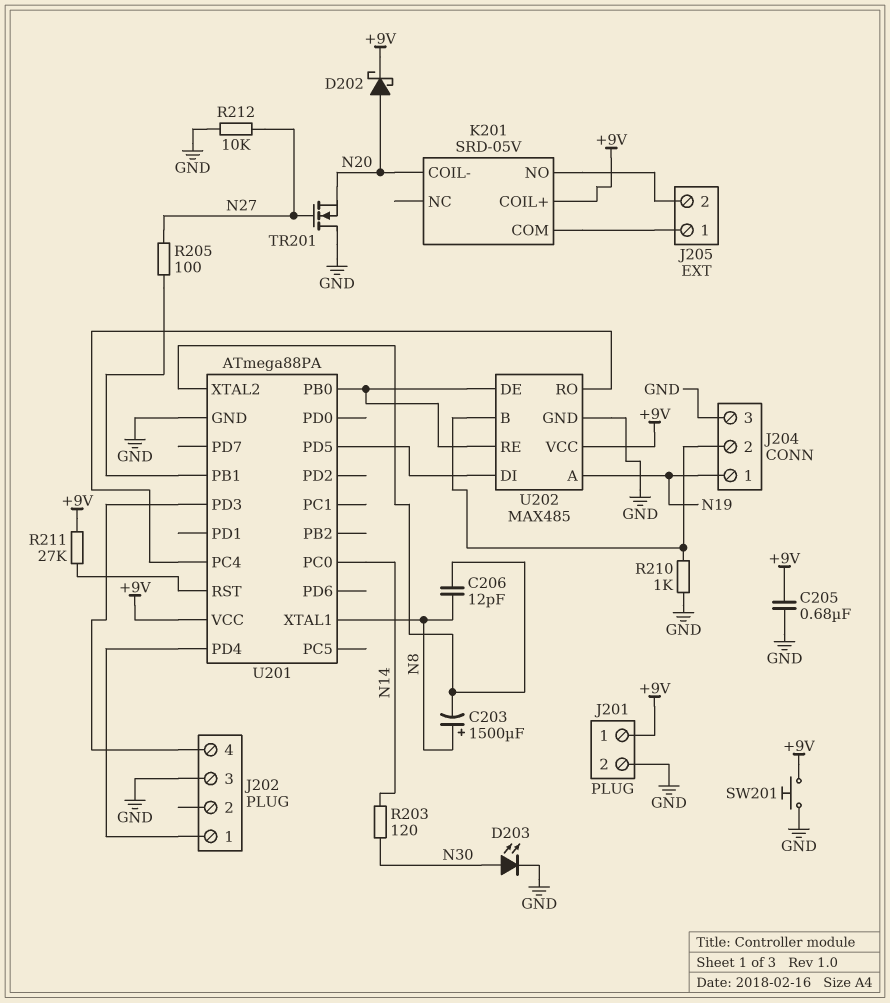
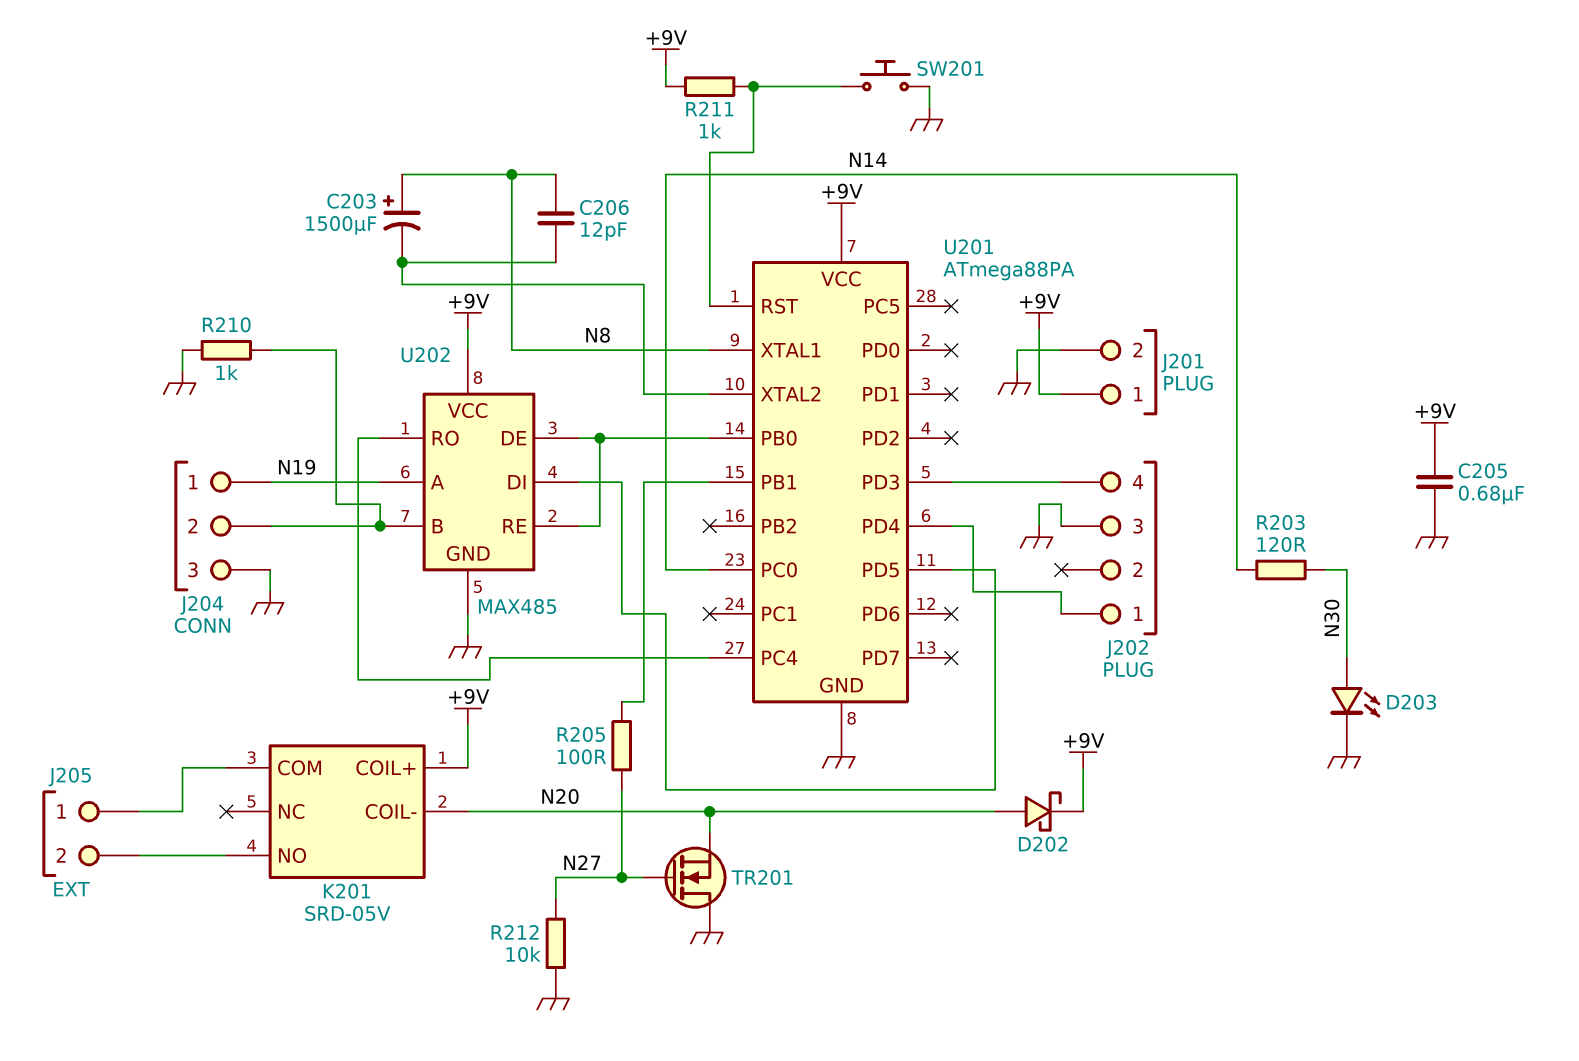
R211: 27k (+9V, U201/RST) -> 1k (+9V, U201/RST)
SW201: button (+9V, GND) -> button (GND, U201/RST)

